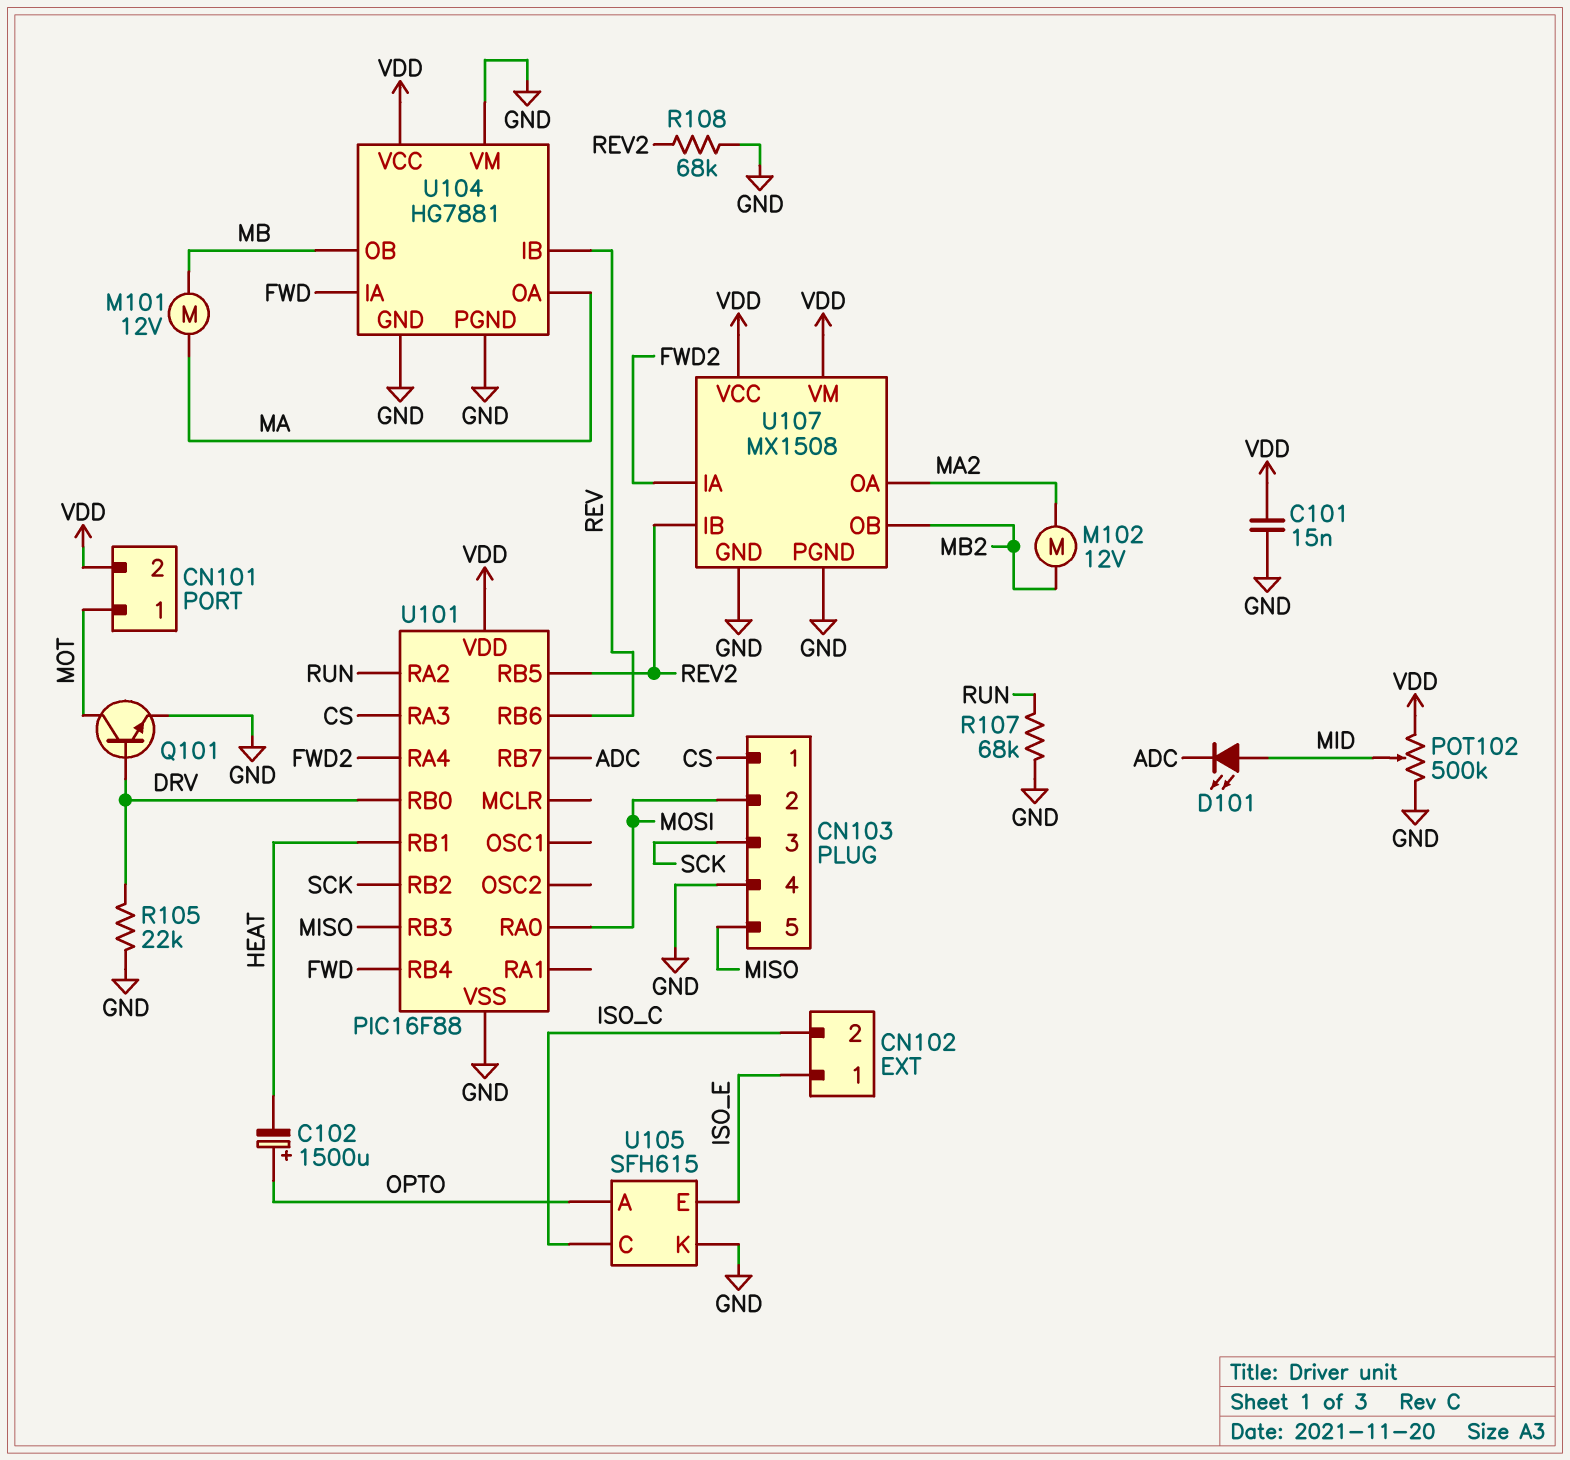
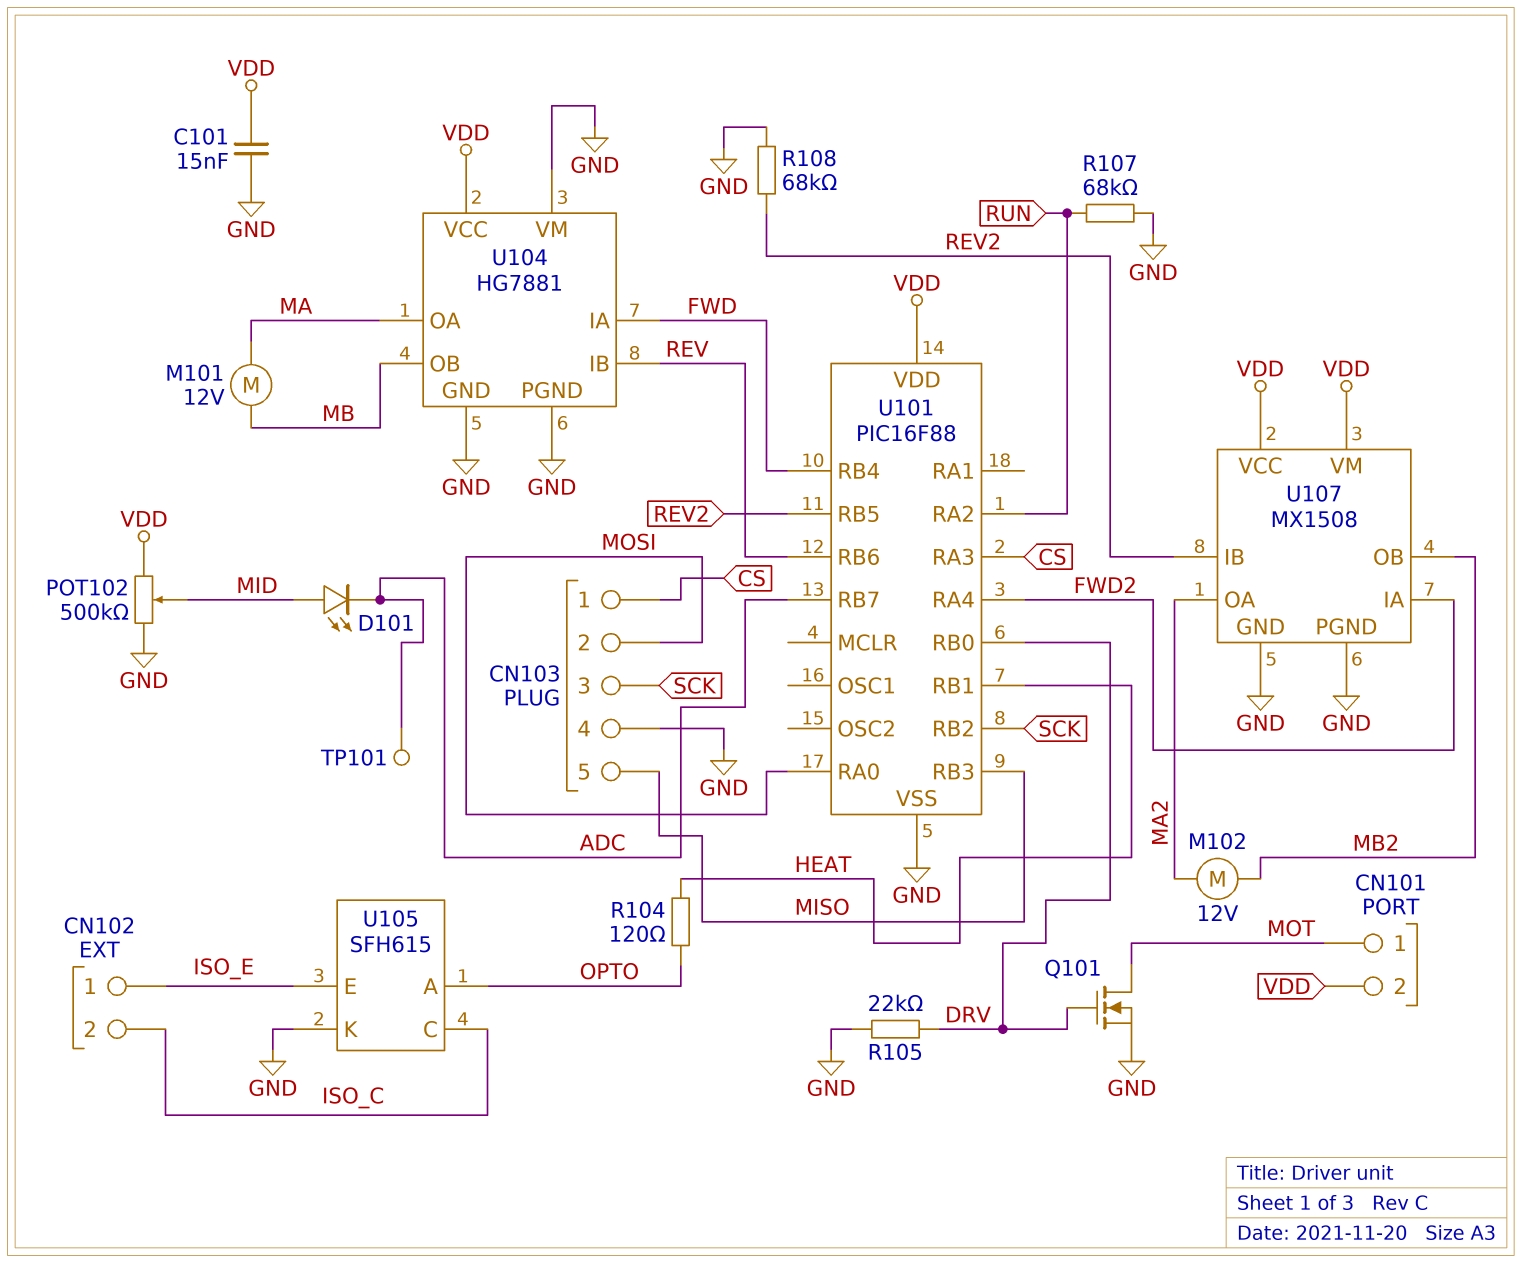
C102: 1500uF (plus OPTO, minus HEAT) -> none
Q101: NPN (B DRV, C MOT, E GND) -> NMOS (G DRV, D MOT, S GND)
R104: none -> 120 (HEAT, OPTO)
TP101: none -> test point (ADC)

